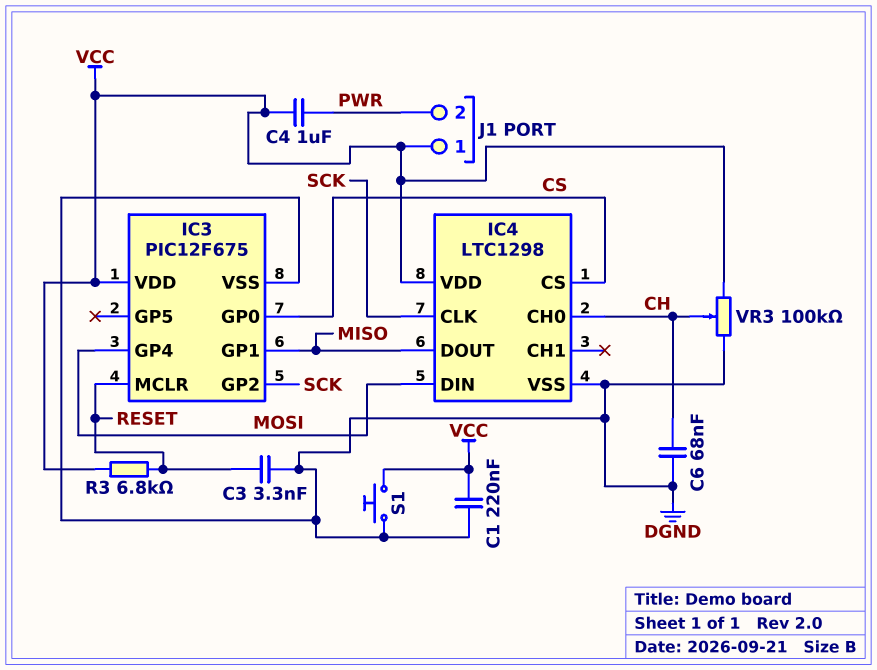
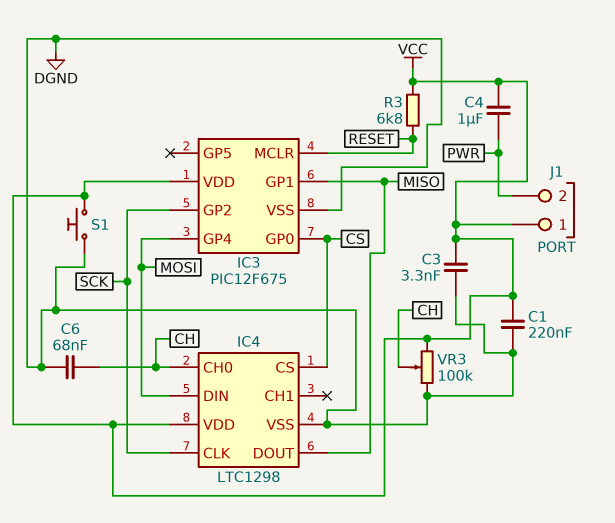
C3: 3.3nF (DGND, RESET) -> 3.3nF (DGND, VCC)

